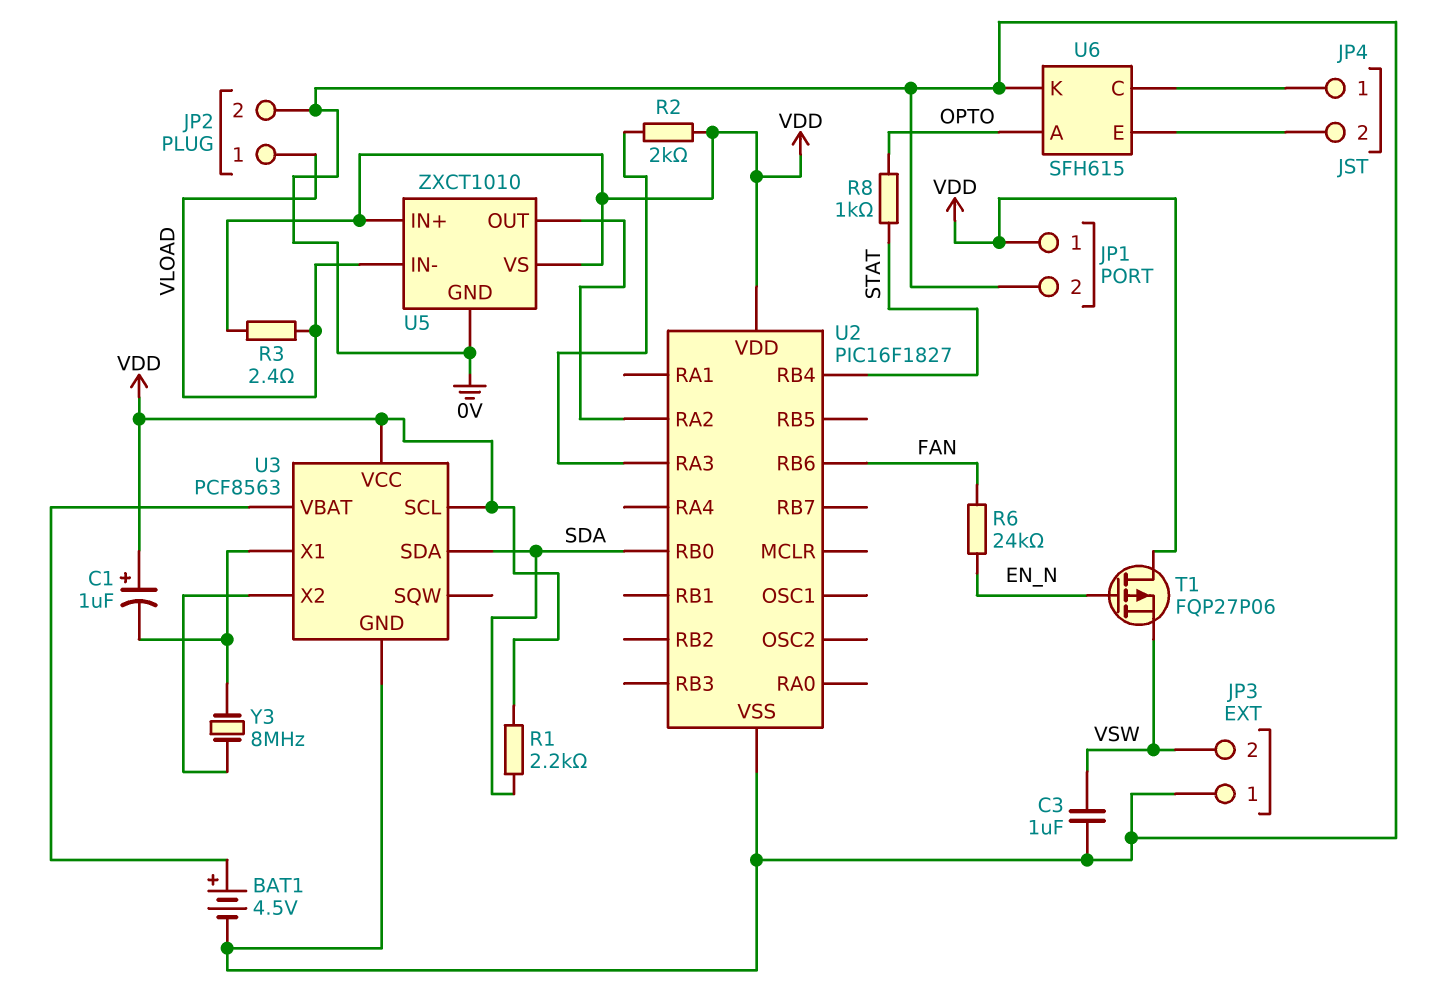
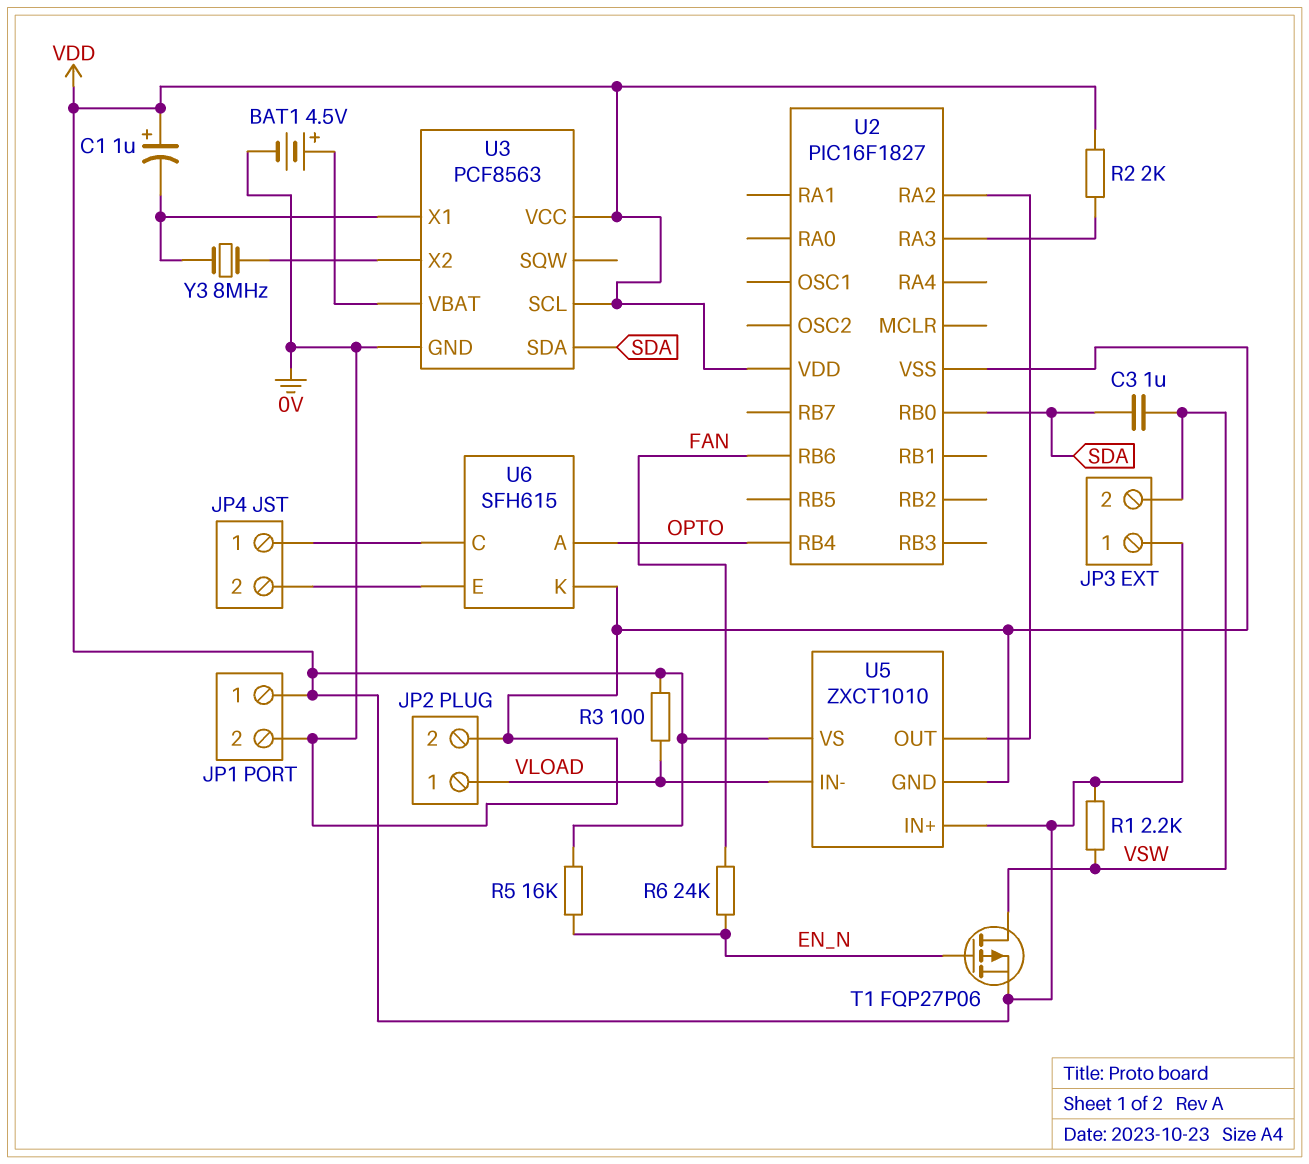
C3: 1uF (0V, VSW) -> 1uF (SDA, VSW)
JP3 pin 1: 0V -> VDD
R1: 2.2k (SDA, VDD) -> 2.2k (VDD, VSW)
R3: 2.4 (VDD, VLOAD) -> 100 (VDD, VLOAD)
R5: none -> 16k (EN_N, VDD)
R8: 1k (OPTO, STAT) -> none
T1: PMOS FQP27P06 (G EN_N, D VDD, S VSW) -> PMOS FQP27P06 (G EN_N, D VSW, S VDD)
U2 pin RB4: STAT -> OPTO

